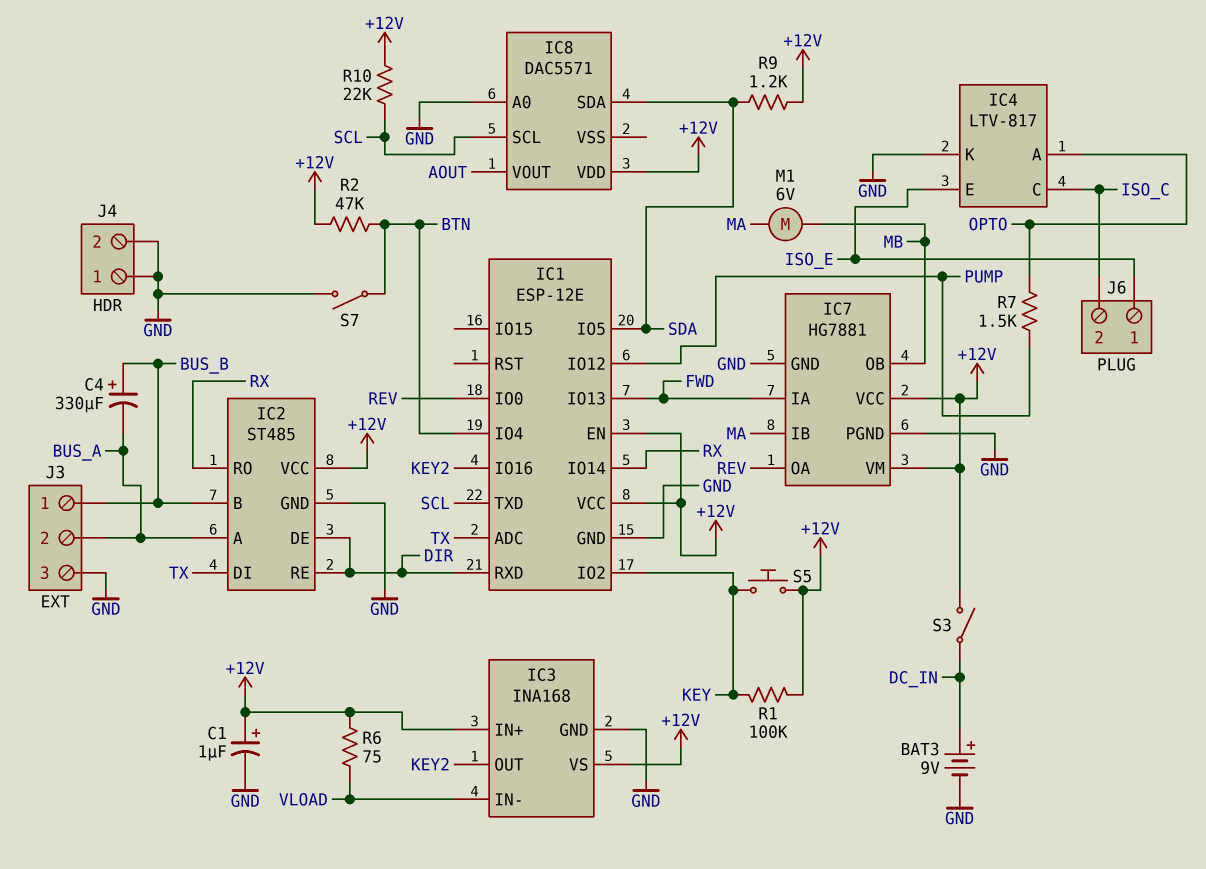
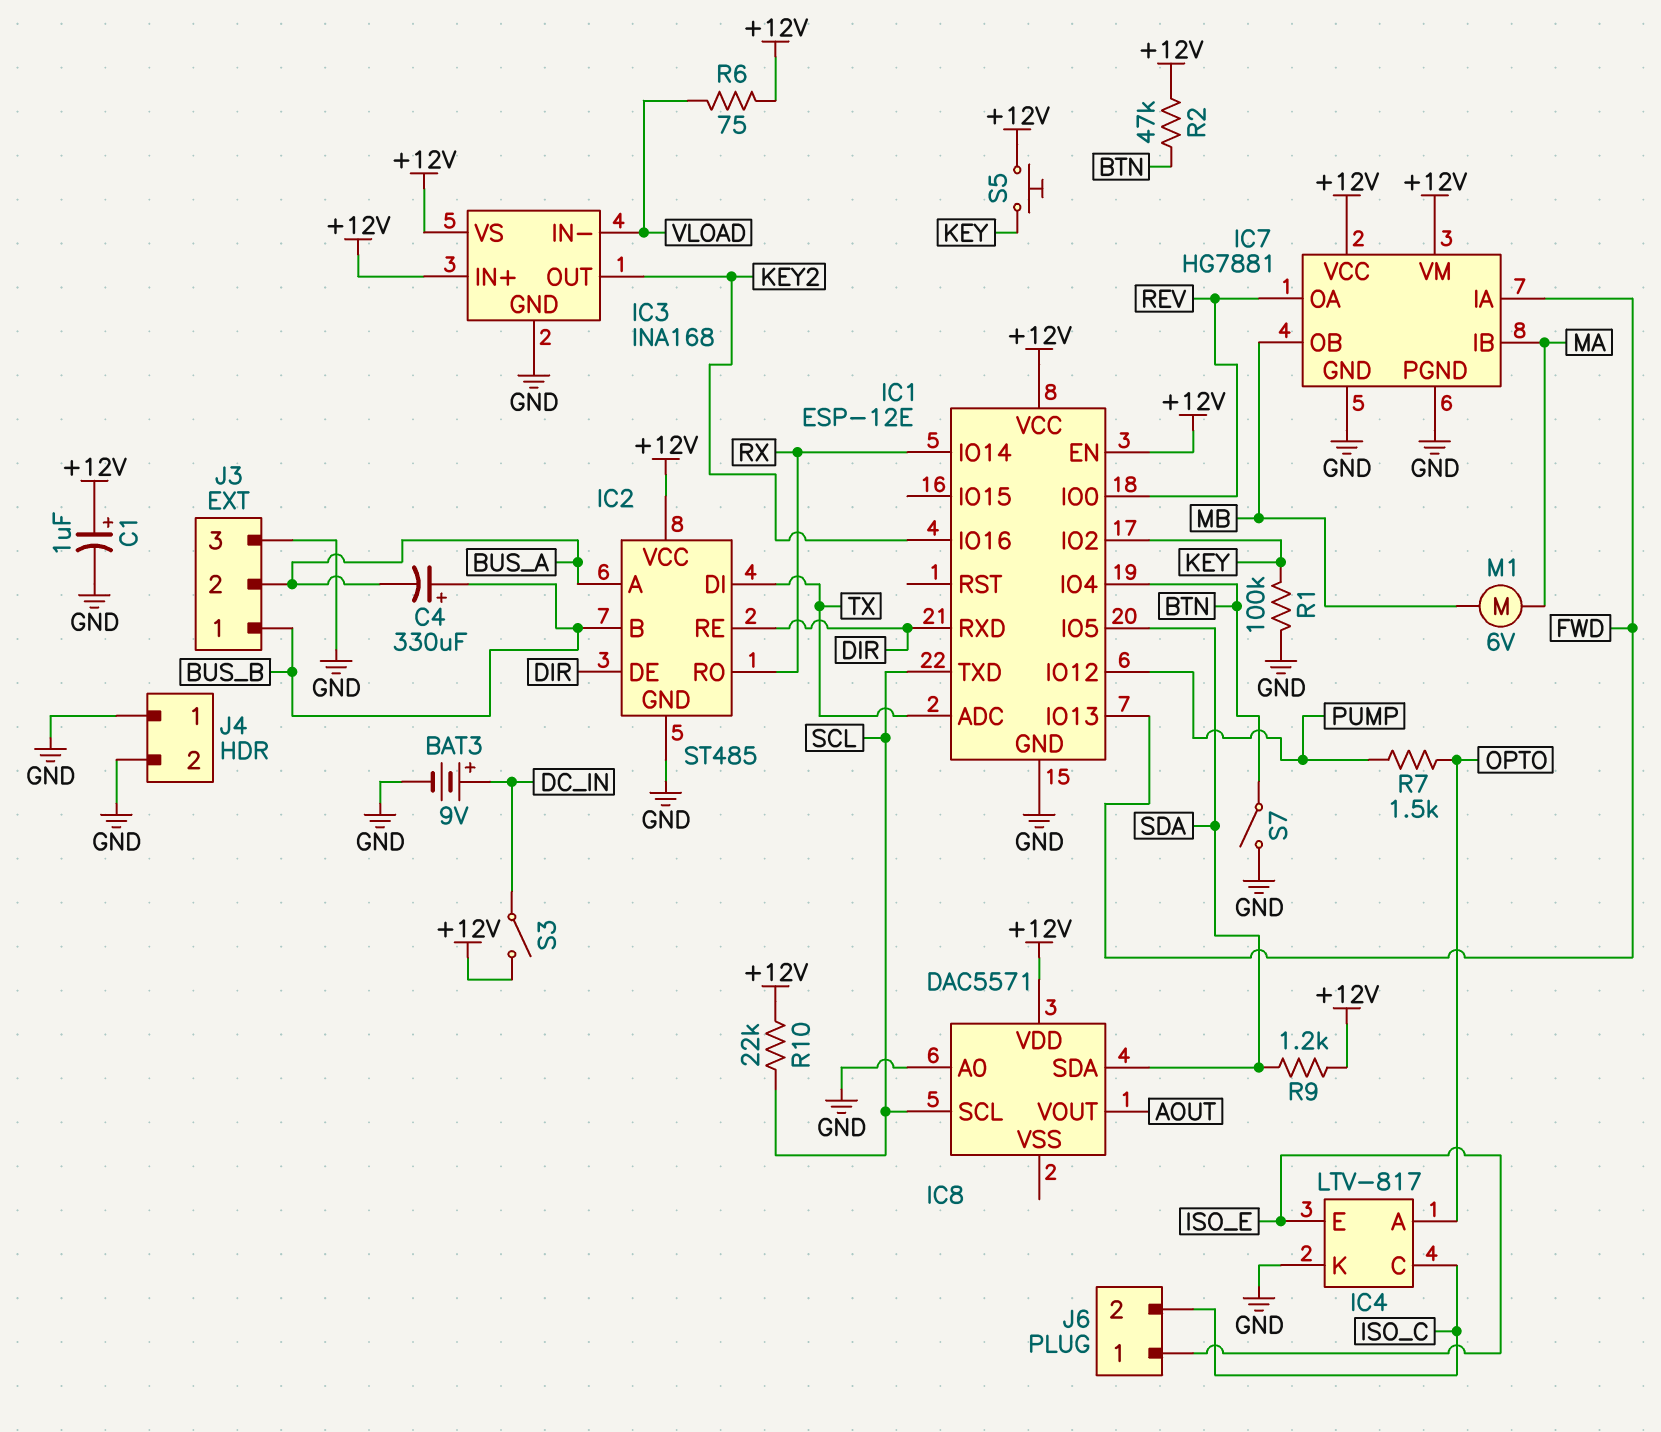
R1: 100k (+12V, KEY) -> 100k (GND, KEY)

